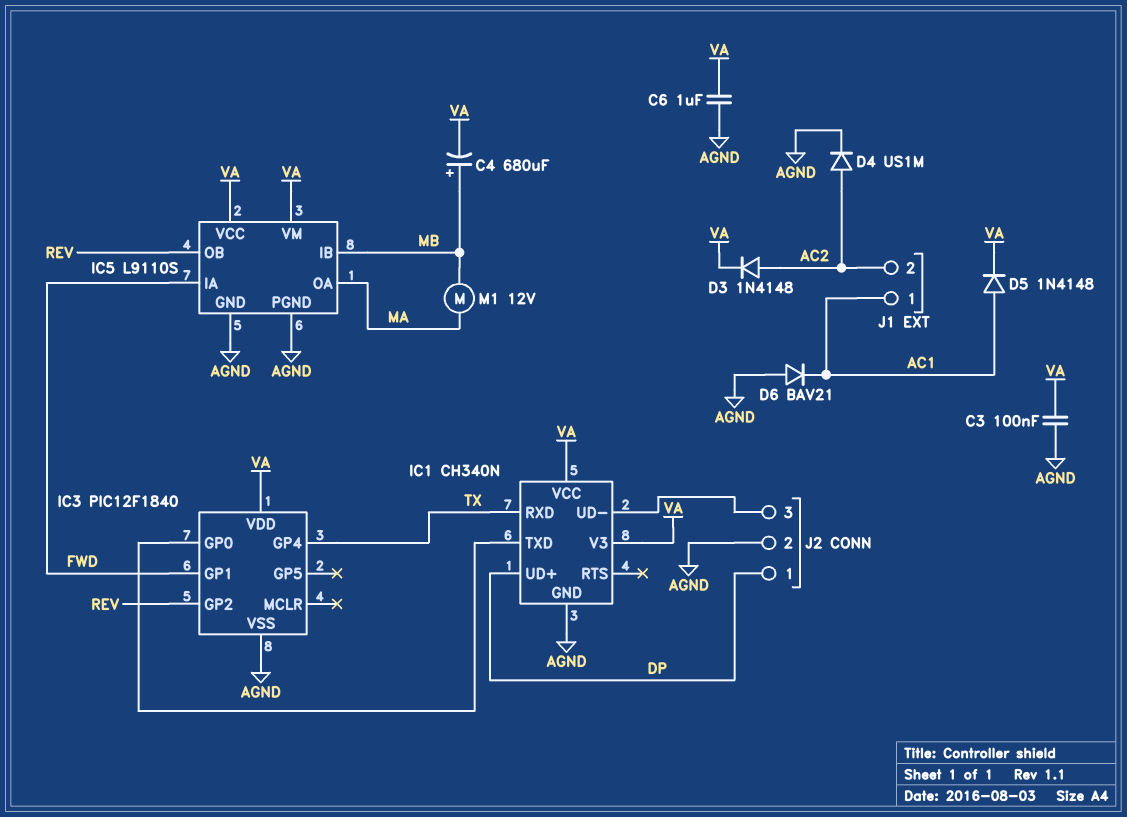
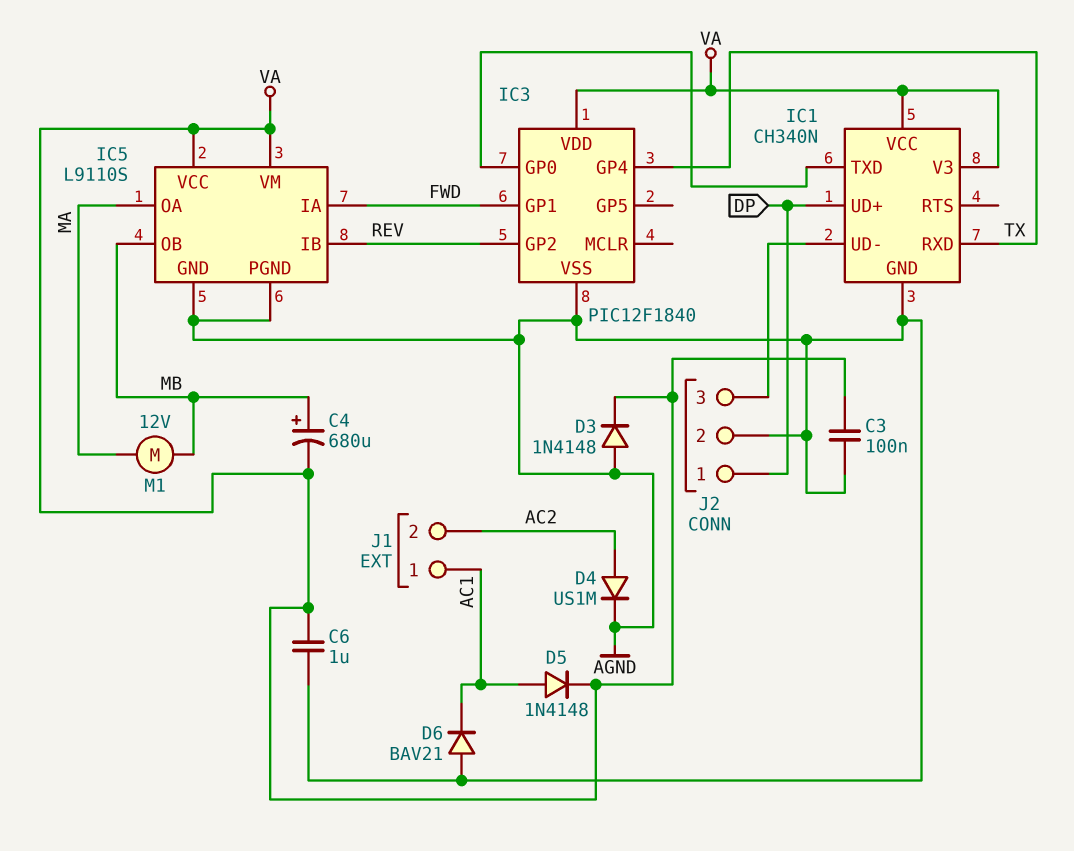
D3: diode 1N4148 (A AC2, K VA) -> diode 1N4148 (A AGND, K VA)
IC5 pin IB: MB -> REV
IC5 pin OB: REV -> MB

